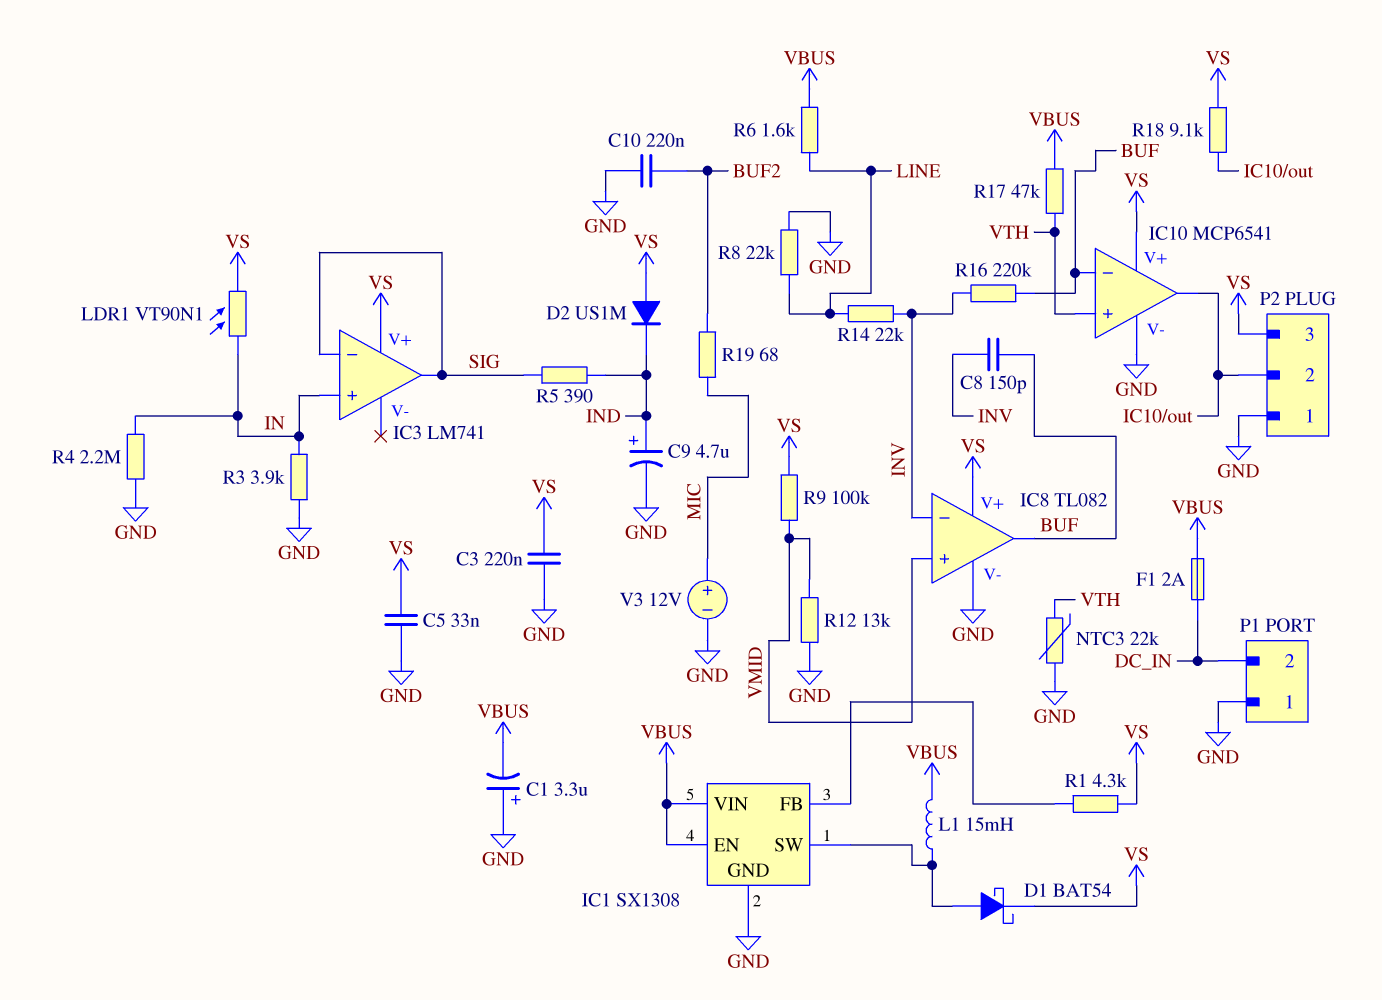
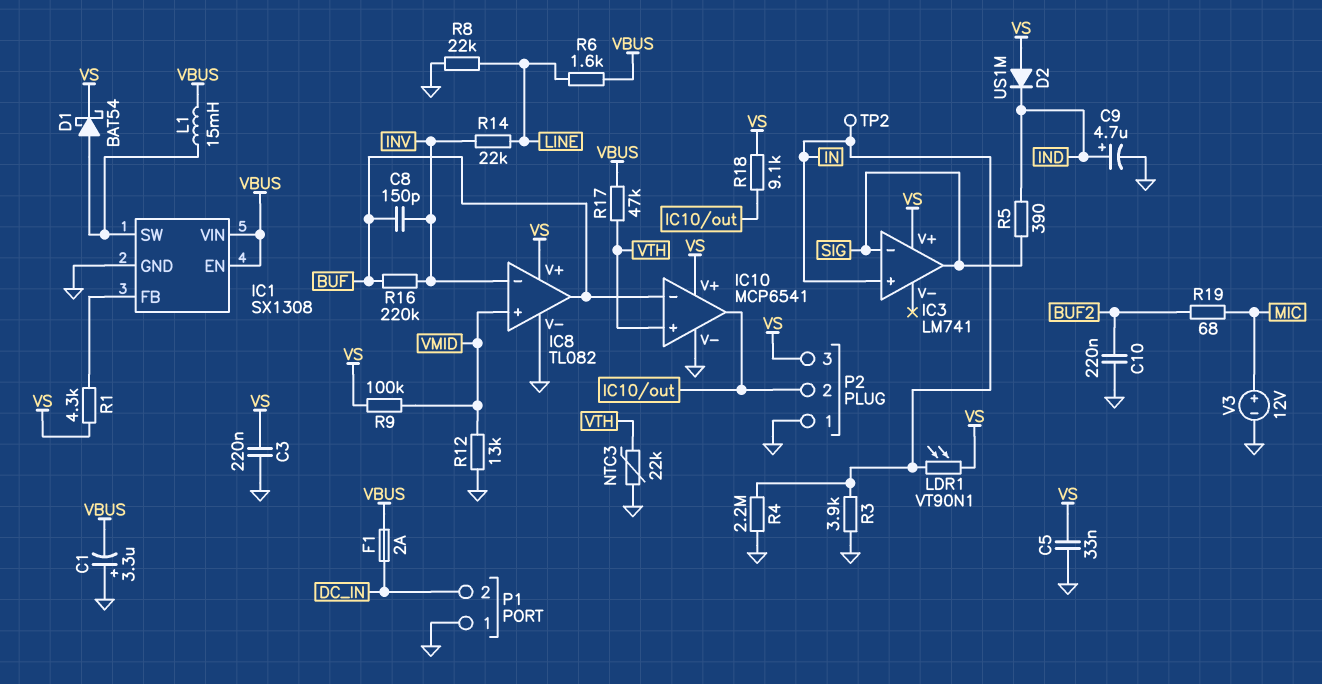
TP2: none -> test point (IN)

